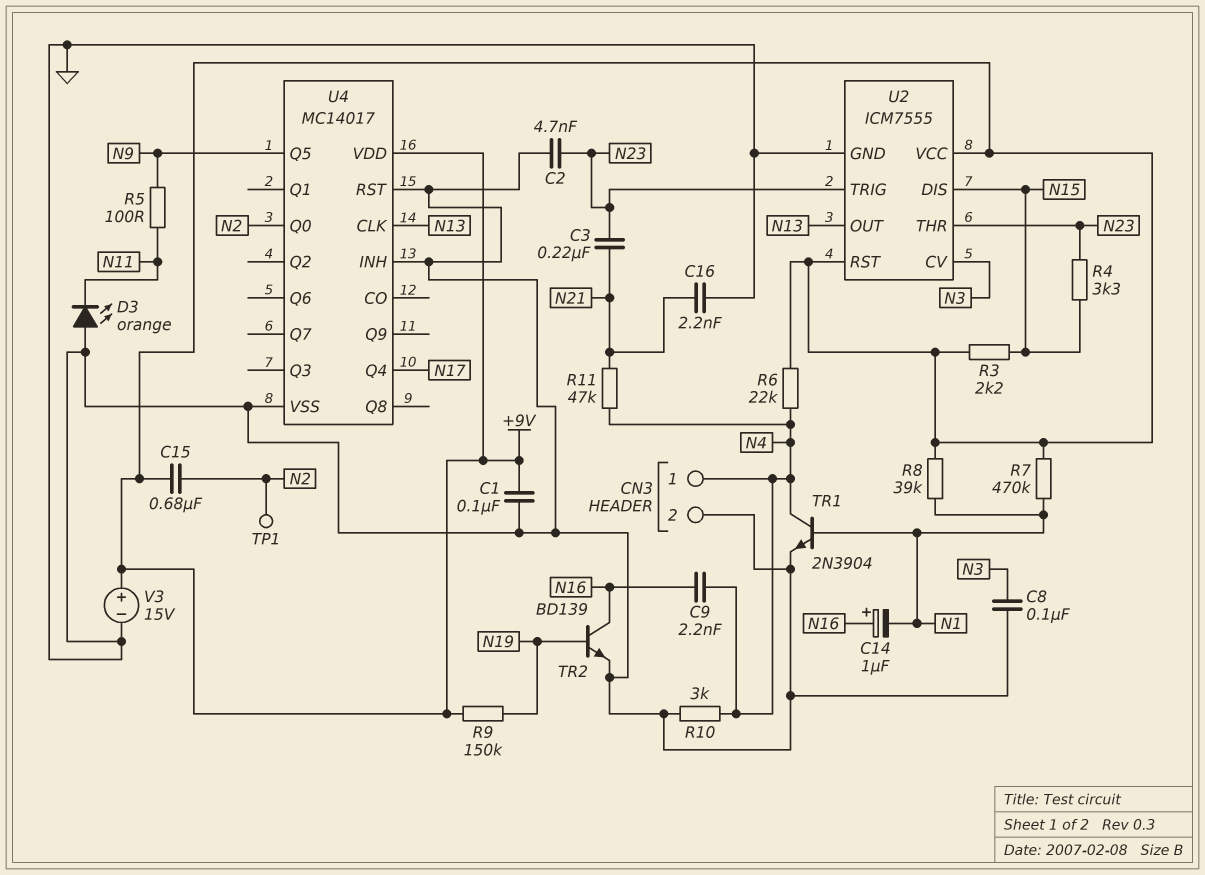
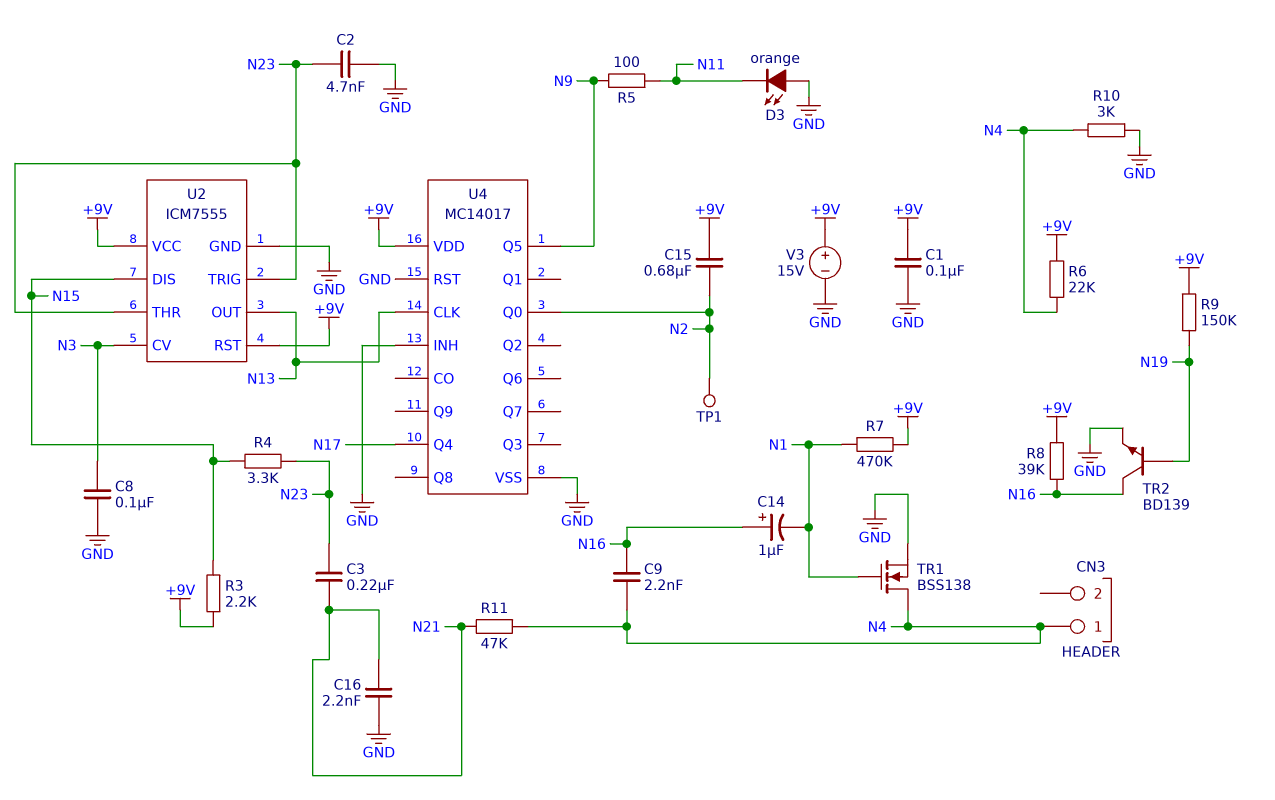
CN3 pin 2: GND -> none
R8: 39k (+9V, N1) -> 39k (+9V, N16)
TR1: NPN 2N3904 (B N1, C N4, E GND) -> NMOS BSS138 (G N1, D N4, S GND)

